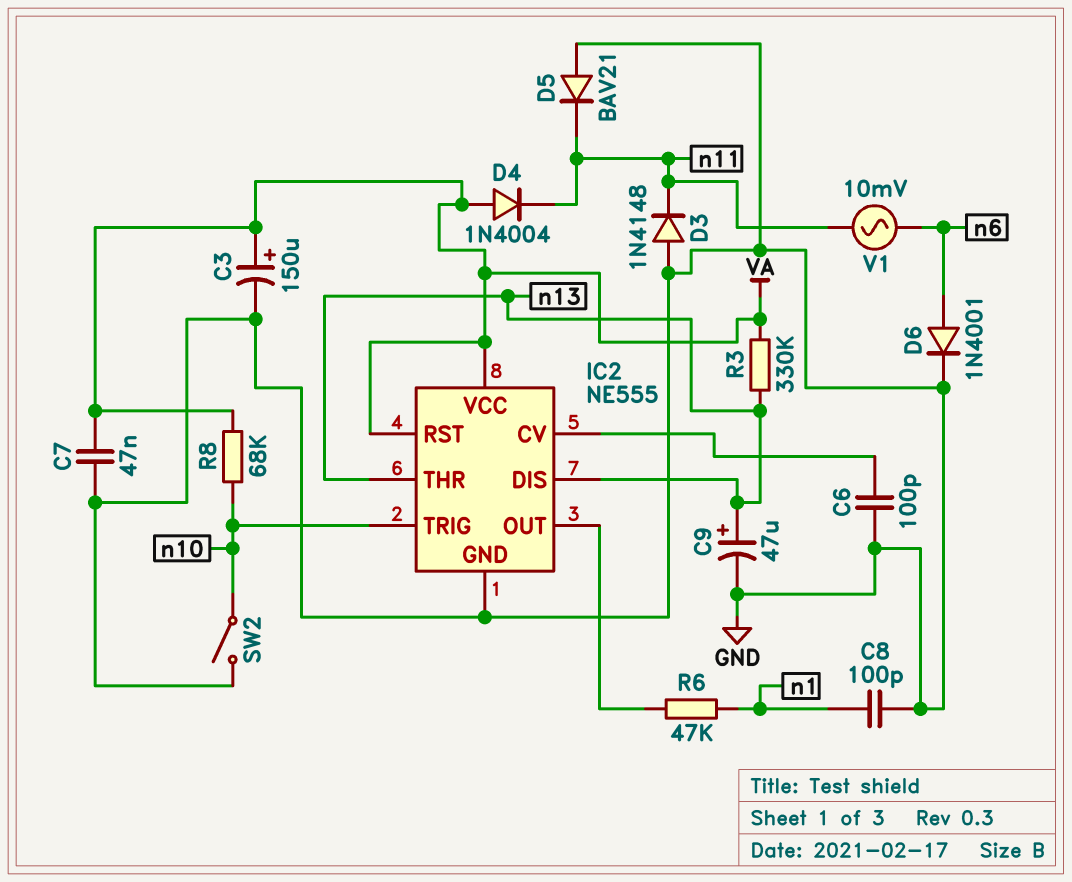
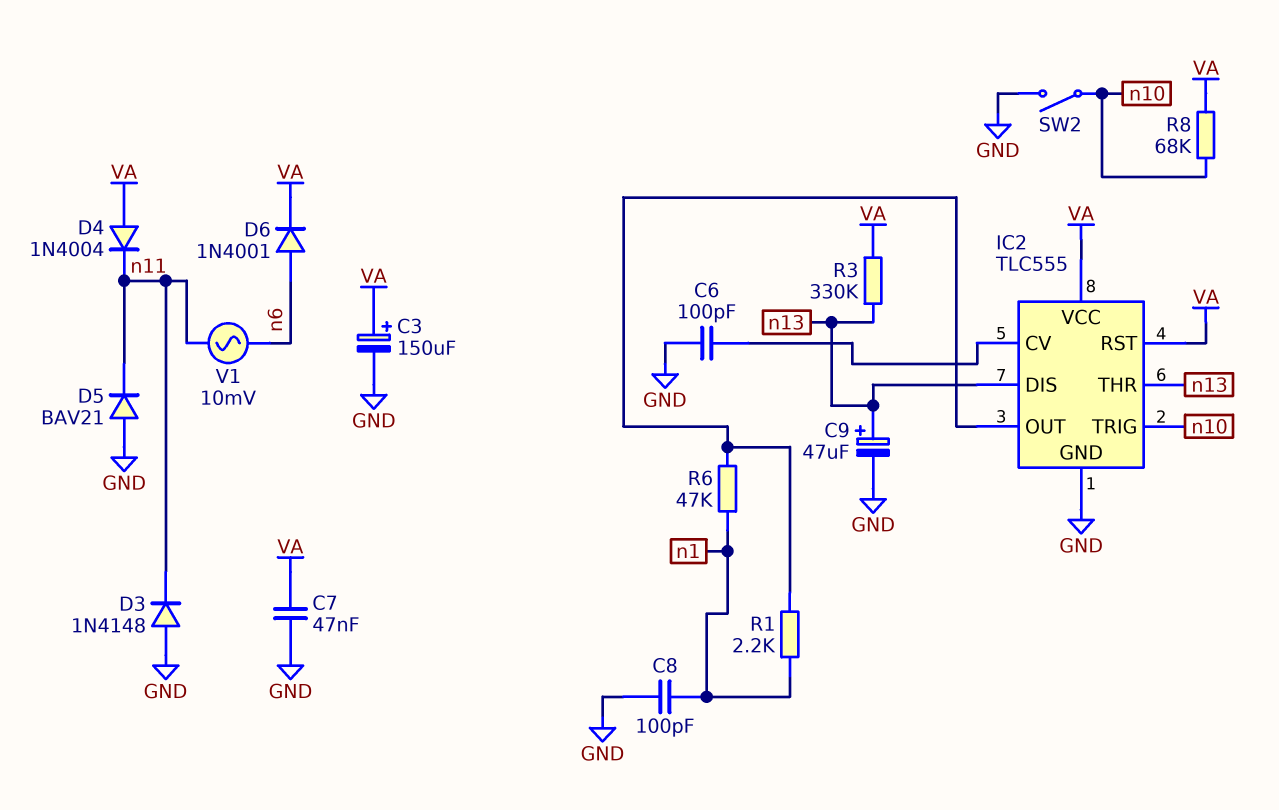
D6: diode 1N4001 (A n6, K GND) -> diode 1N4001 (A n6, K VA)
IC2: NE555 -> TLC555
R1: none -> 2.2k (IC2/OUT, n1)

